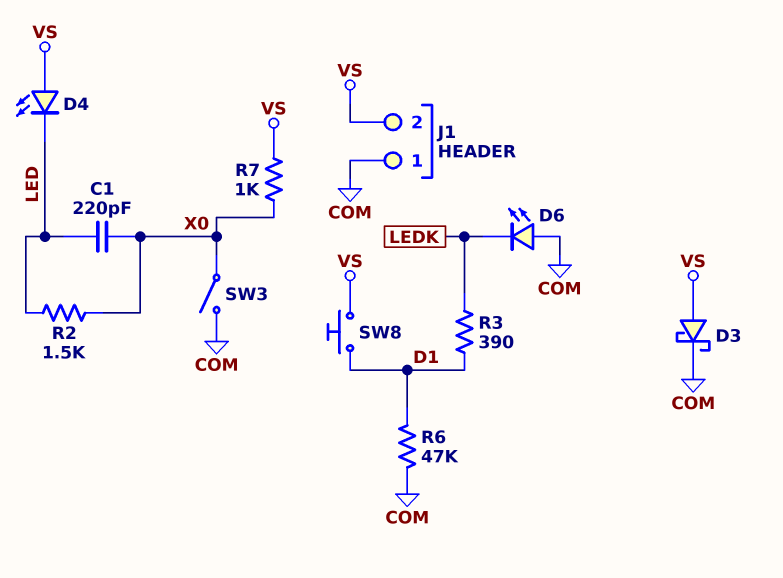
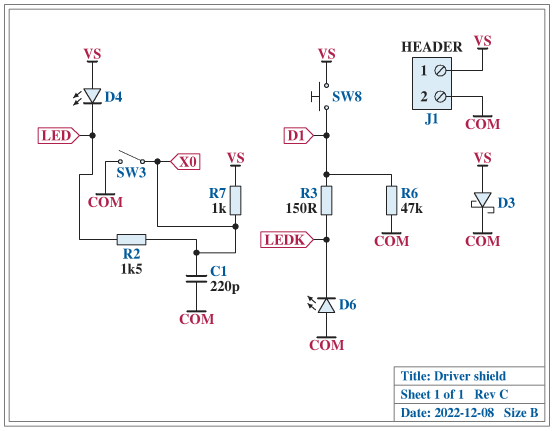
C1: 220pF (LED, X0) -> 220pF (COM, X0)
J1 pin 1: COM -> VS
J1 pin 2: VS -> COM
R3: 390 (D1, LEDK) -> 150 (D1, LEDK)

